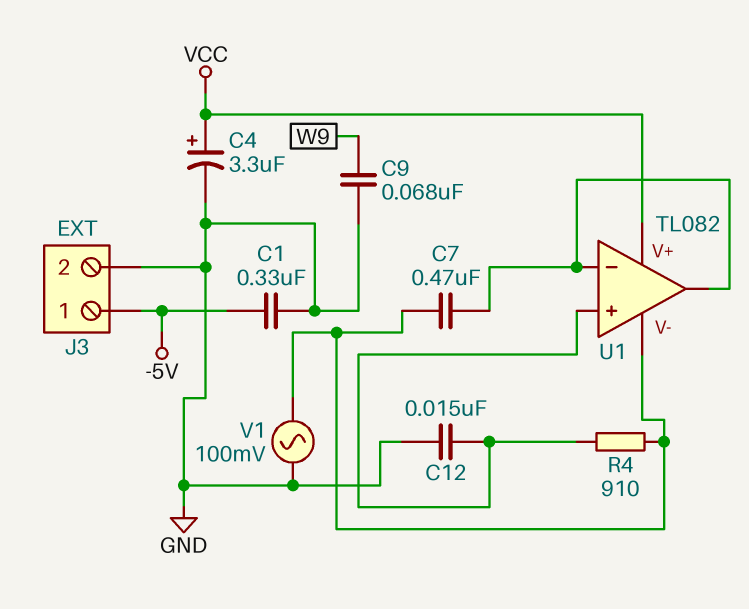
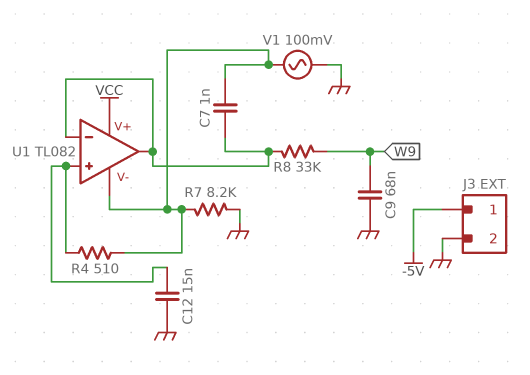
C1: 330nF (-5V, GND) -> none
C4: 3.3uF (plus VCC, minus GND) -> none
C7: 470nF (U1/V-, U1/in-) -> 1nF (U1/V-, U1/in-)
R4: 910 (U1/V-, U1/in+) -> 510 (U1/V-, U1/in+)
R7: none -> 8.2k (GND, U1/V-)
R8: none -> 33k (U1/in-, W9)

